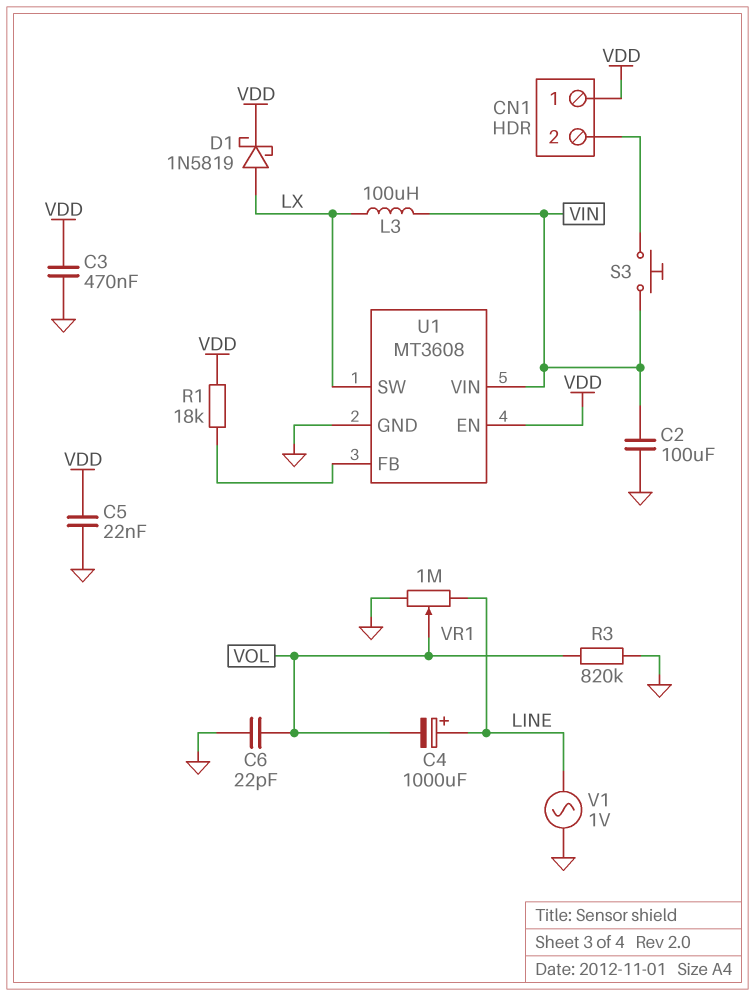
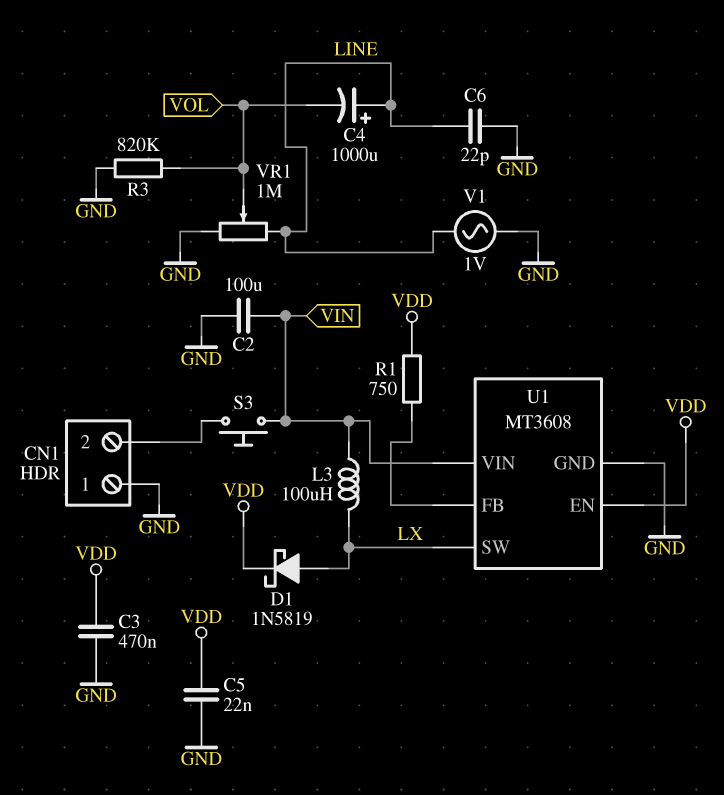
C6: 22pF (GND, VOL) -> 22pF (GND, LINE)
CN1 pin 1: VDD -> GND
R1: 18k (U1/FB, VDD) -> 750 (U1/FB, VDD)

